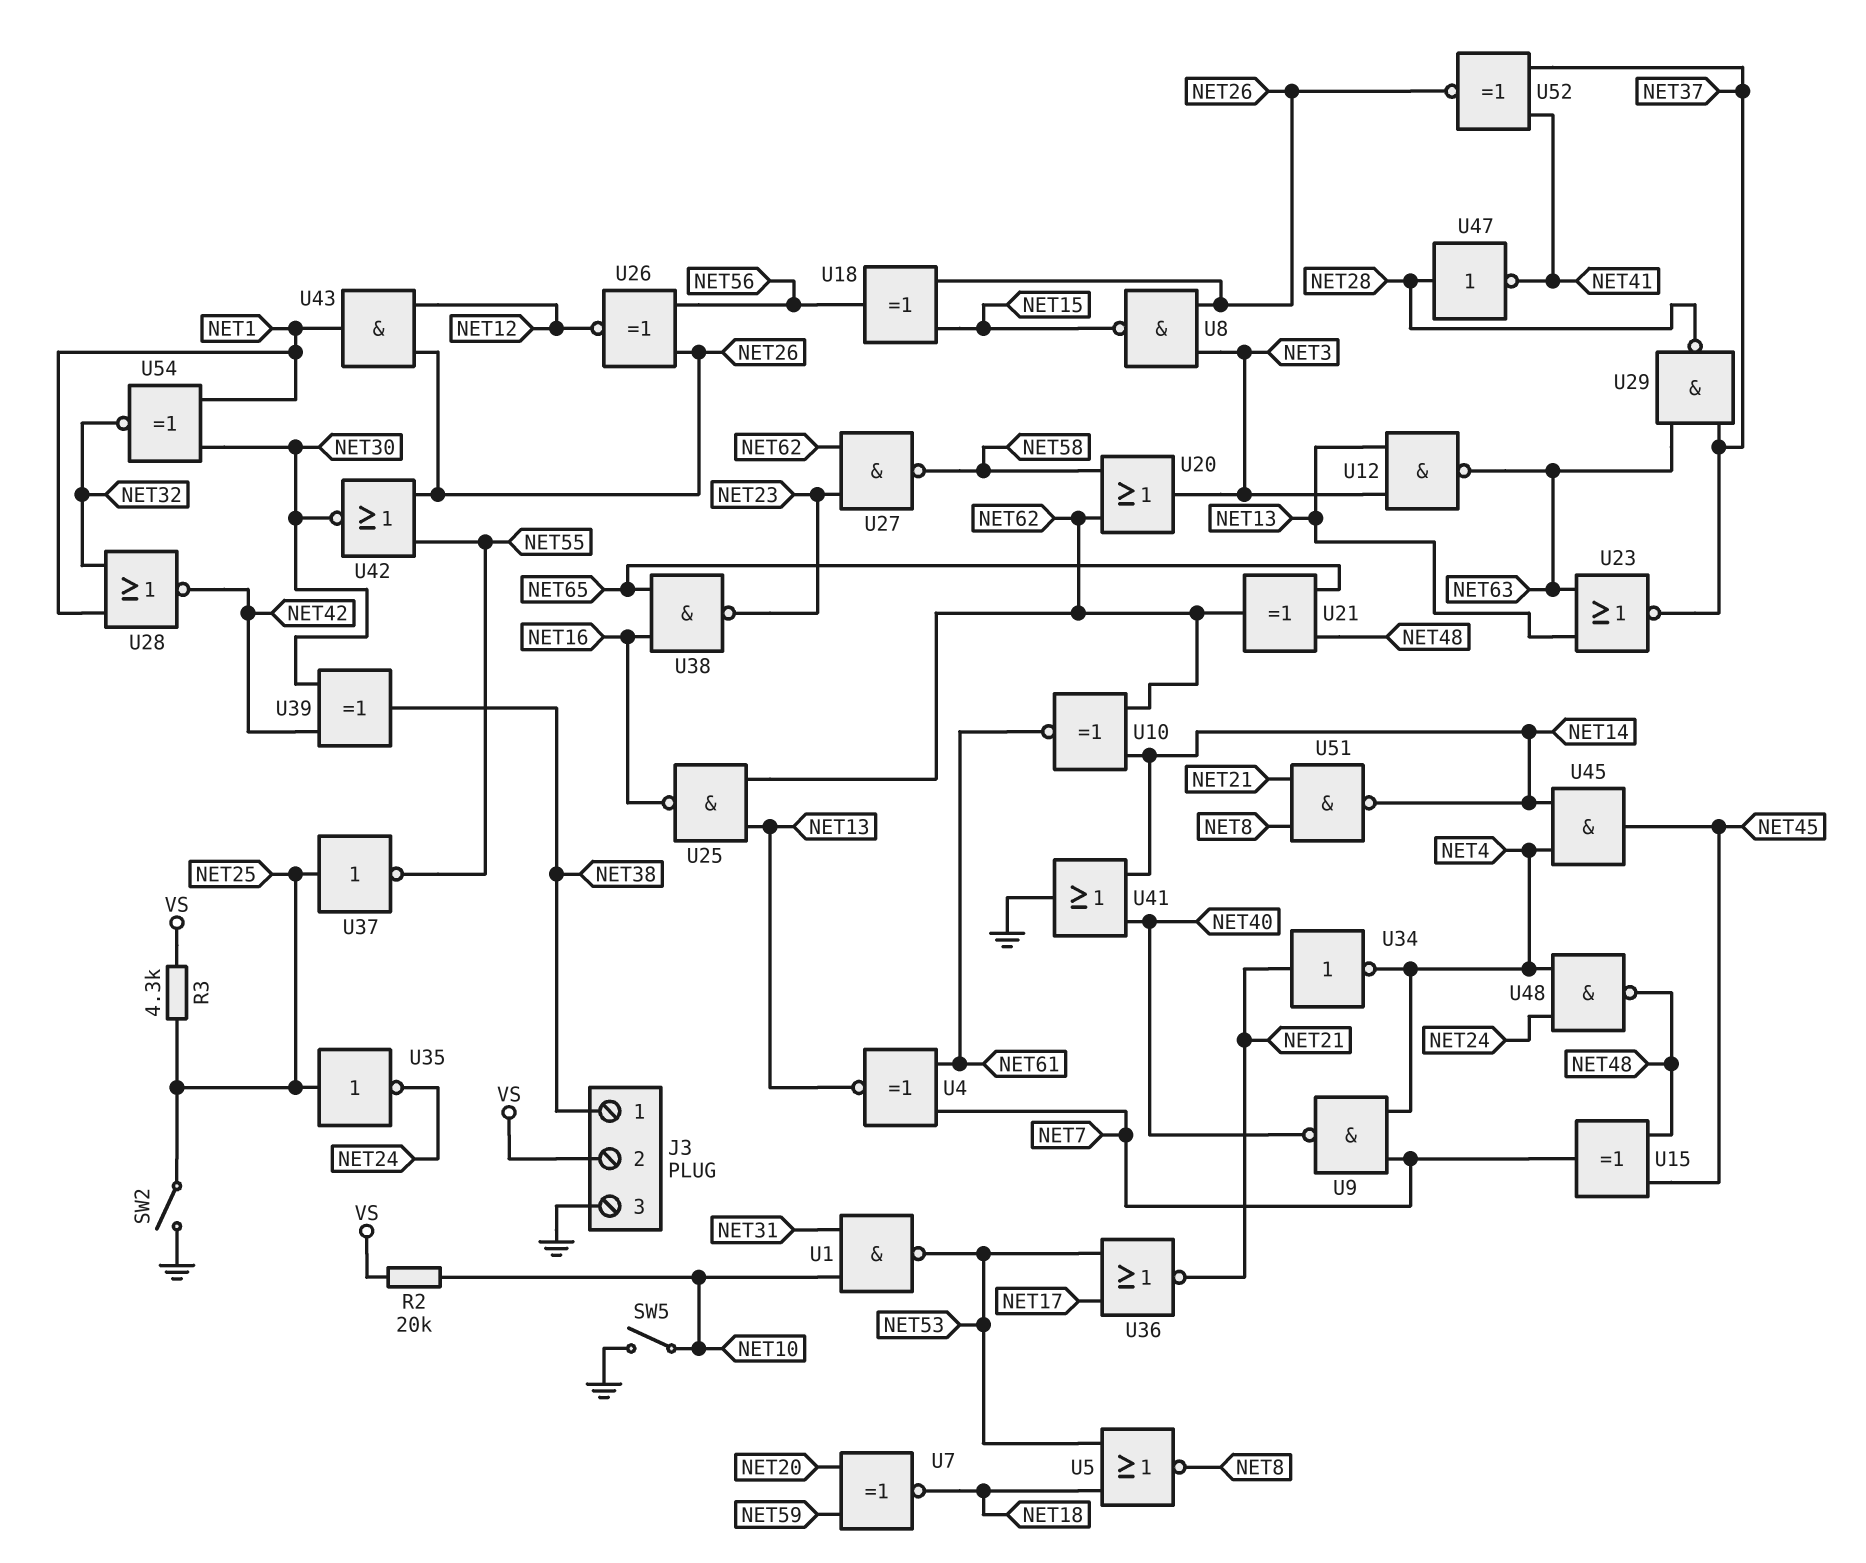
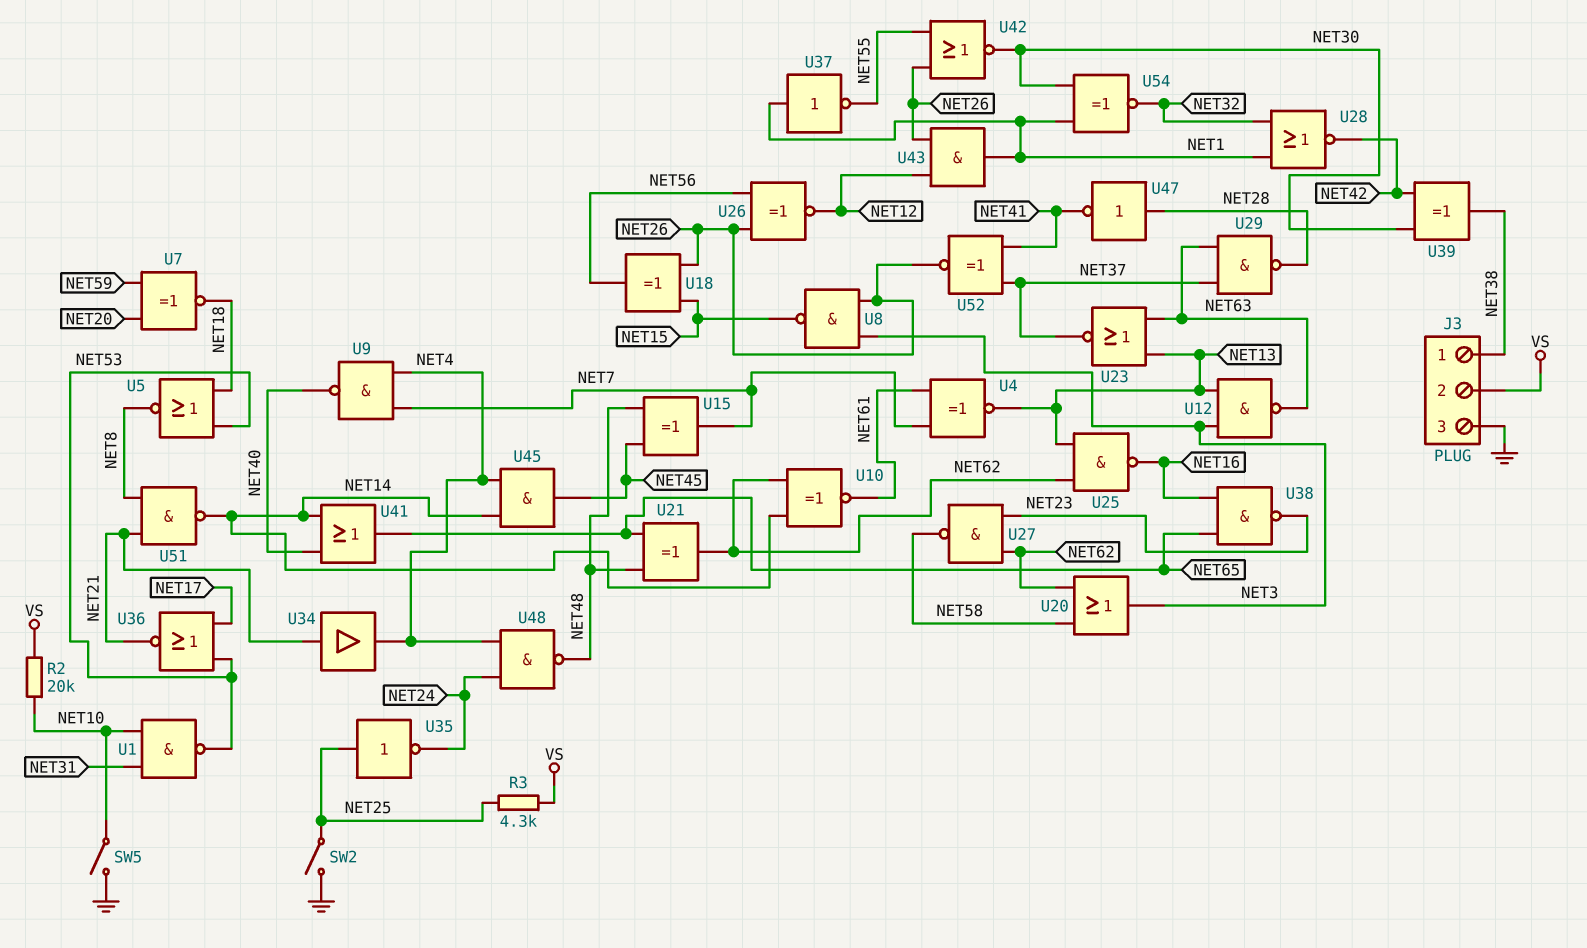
U34: NOT (in NET21, out NET4) -> buffer (in NET21, out NET4)
U37: NOT (in NET25, out NET55) -> NOT (in NET1, out NET55)
U41: OR (in NET14, in NET40, out GND) -> OR (in NET14, in NET40, out NET65)

